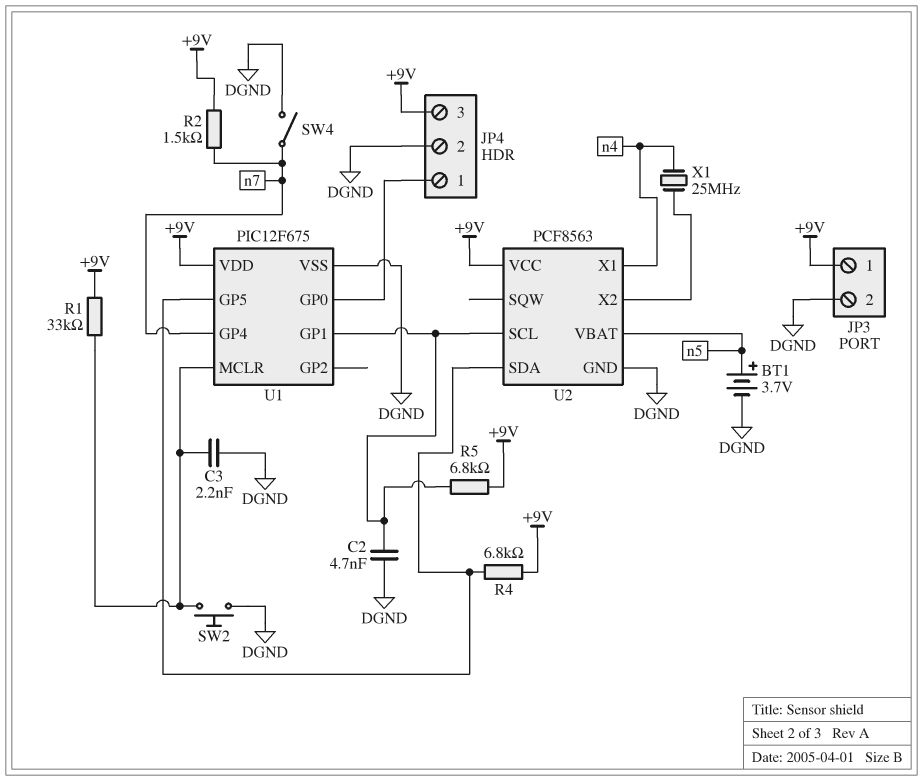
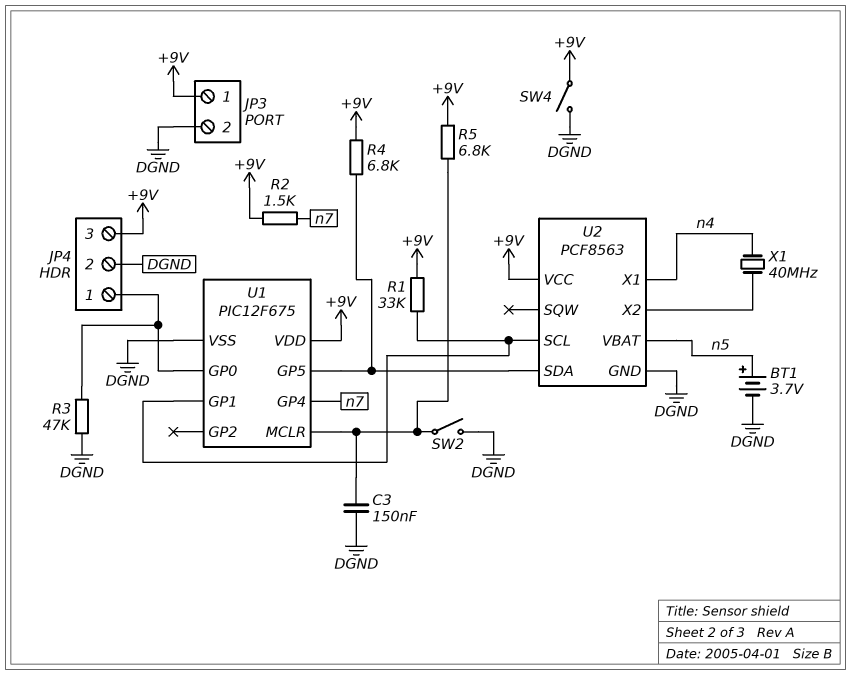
C2: 4.7nF (DGND, U1/GP1) -> none
C3: 2.2nF (DGND, U1/MCLR) -> 150nF (DGND, U1/MCLR)
R1: 33k (+9V, U1/MCLR) -> 33k (+9V, U1/GP1)
R3: none -> 47k (DGND, JP4/1)
R5: 6.8k (+9V, U1/GP1) -> 6.8k (+9V, U1/MCLR)
SW2: button (DGND, U1/MCLR) -> switch (DGND, U1/MCLR)
SW4: switch (DGND, n7) -> switch (+9V, DGND)
X1: 25MHz (U2/X2, n4) -> 40MHz (U2/X2, n4)

